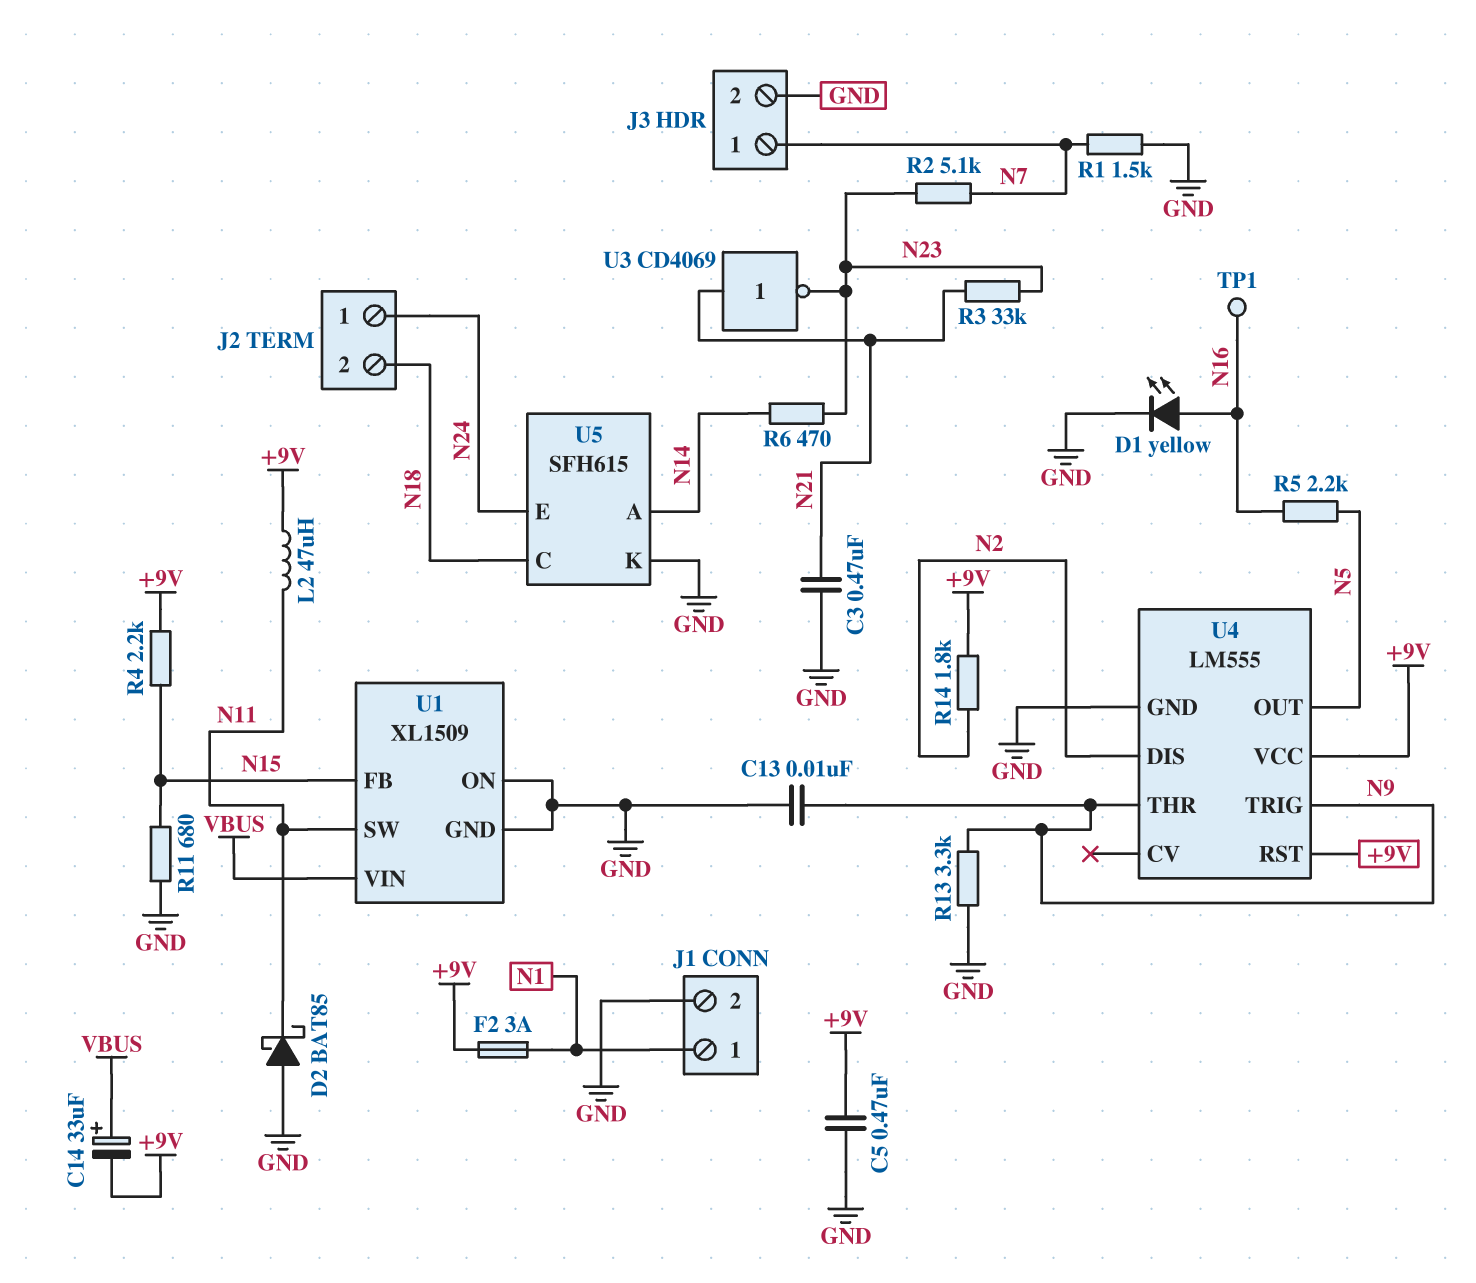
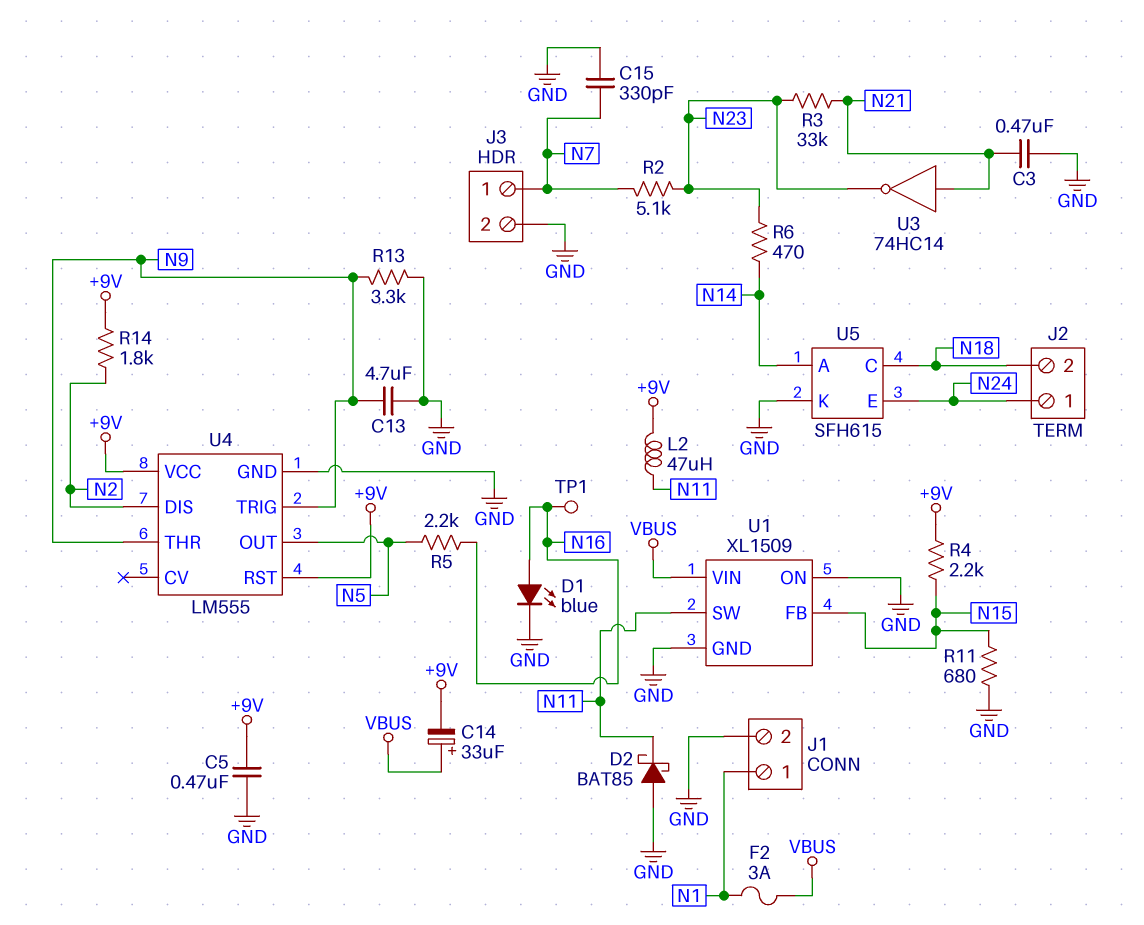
C13: 10nF (GND, N9) -> 4.7uF (GND, N9)
C15: none -> 330pF (GND, N7)
D1: LED yellow (A N16, K GND) -> LED blue (A N16, K GND)
F2: 3A (+9V, N1) -> 3A (N1, VBUS)
R1: 1.5k (GND, N7) -> none
U3: NOT CD4069 (in N21, out N23) -> NOT 74HC14 (in N21, out N23)

